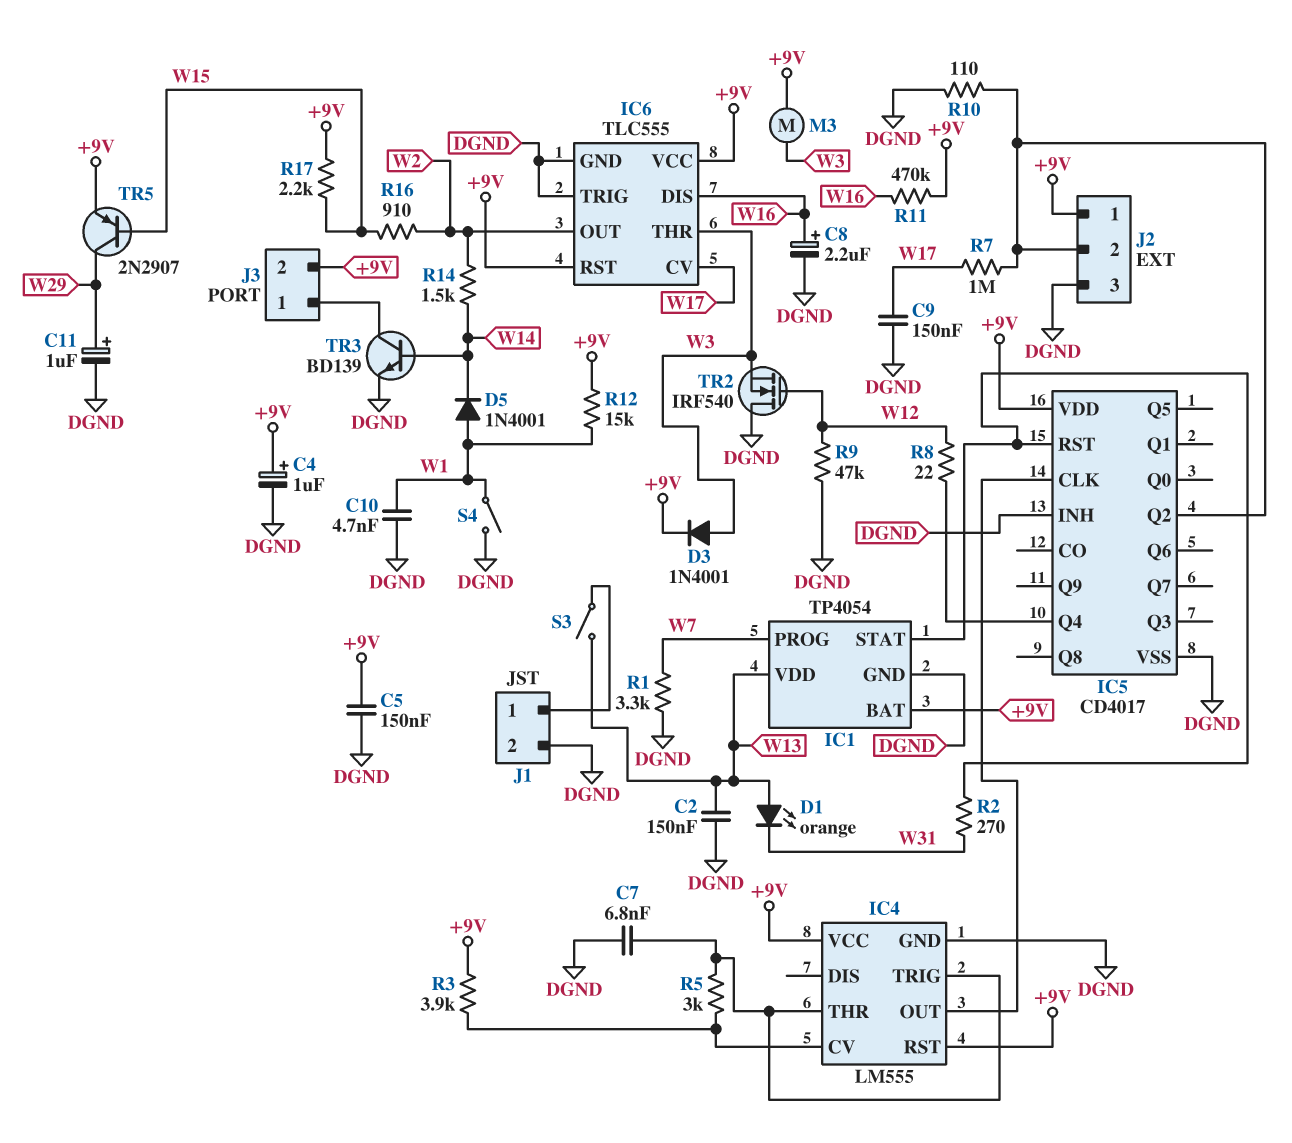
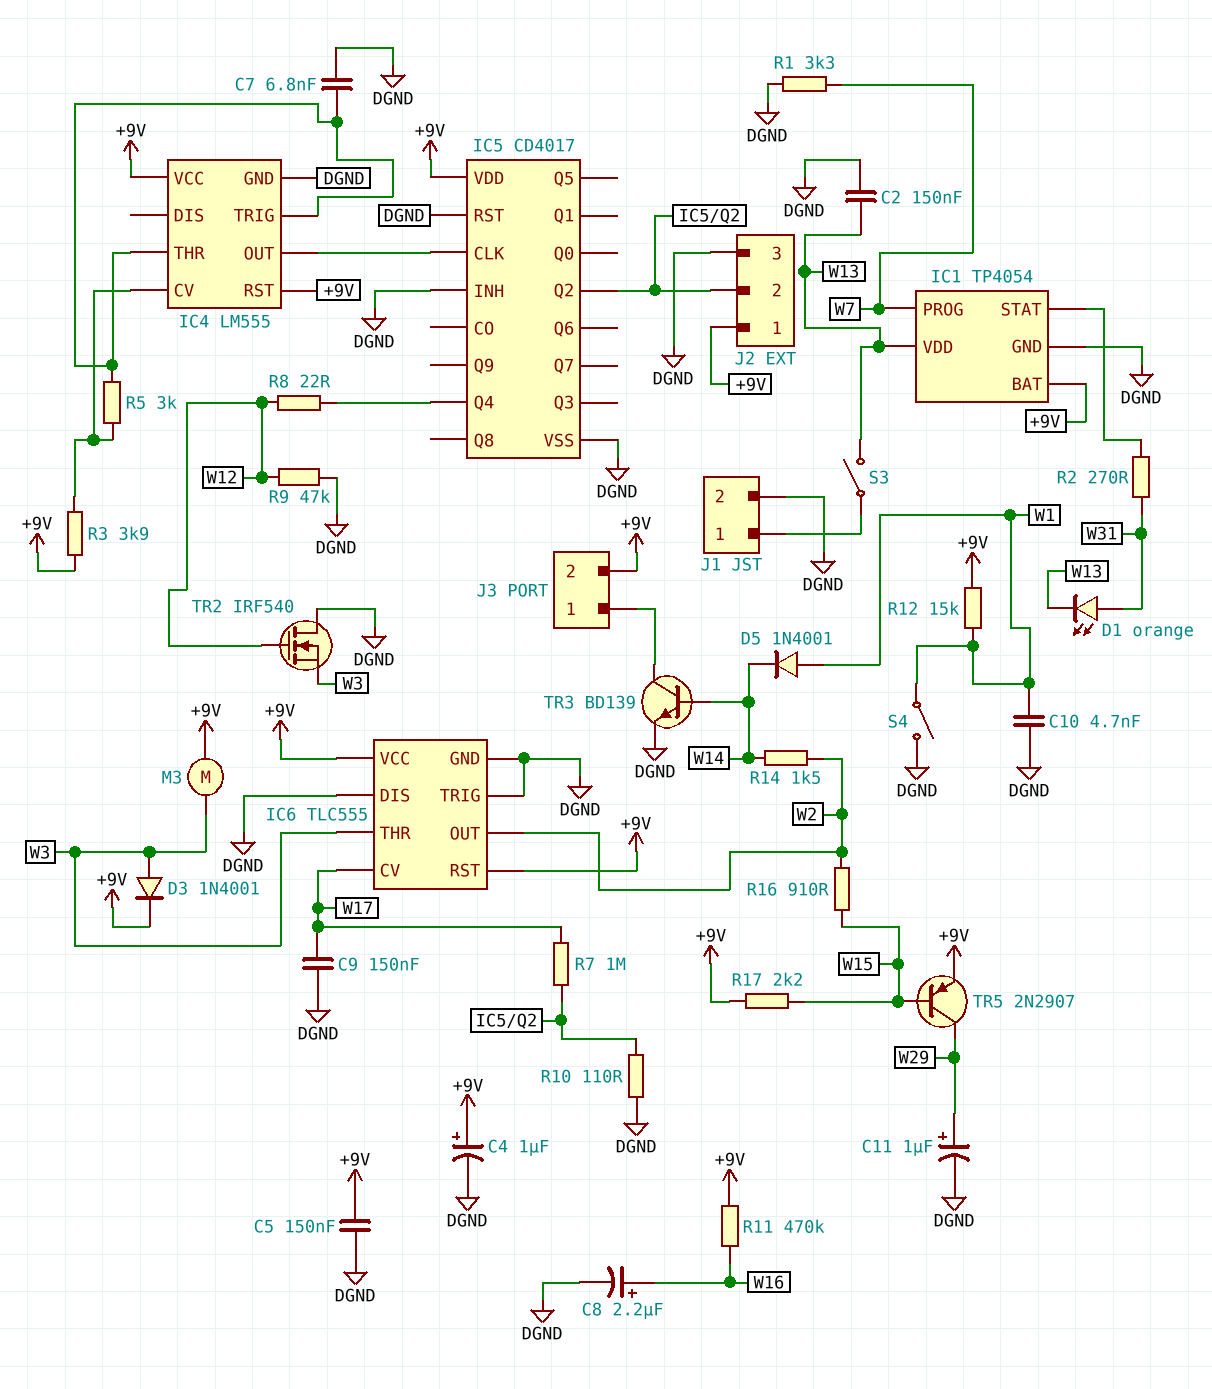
D1: LED orange (A W13, K W31) -> LED orange (A W31, K W13)
IC5 pin RST: IC1/STAT -> DGND
IC6 pin DIS: W16 -> DGND

